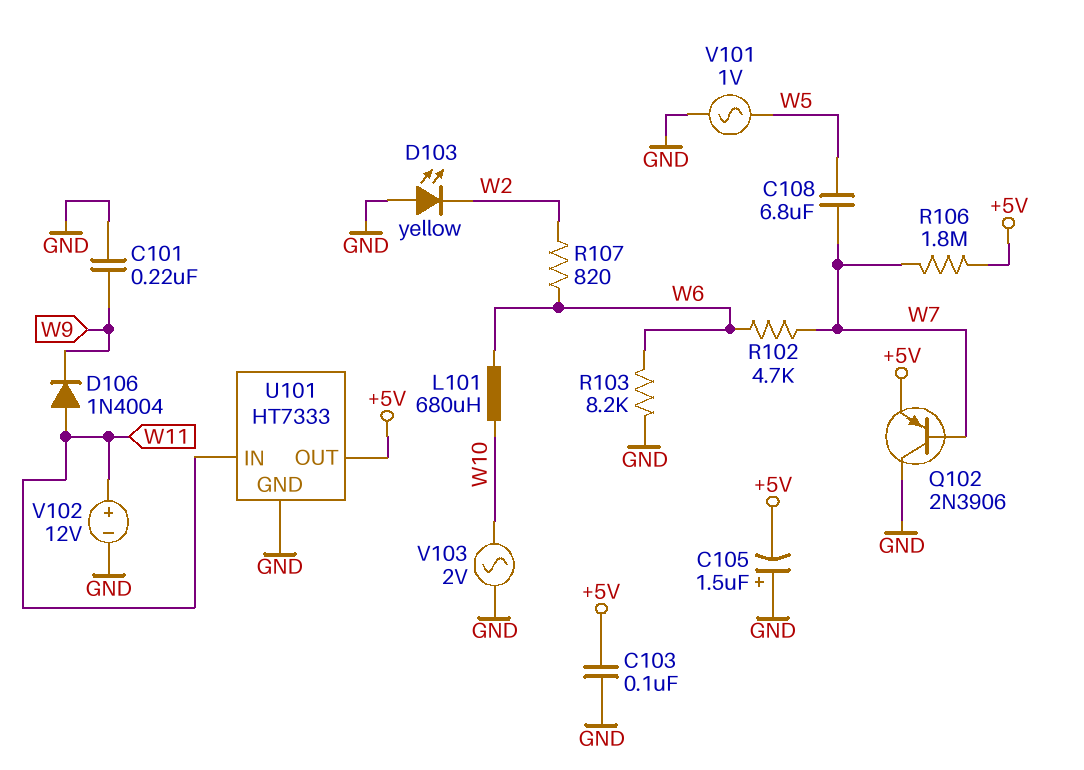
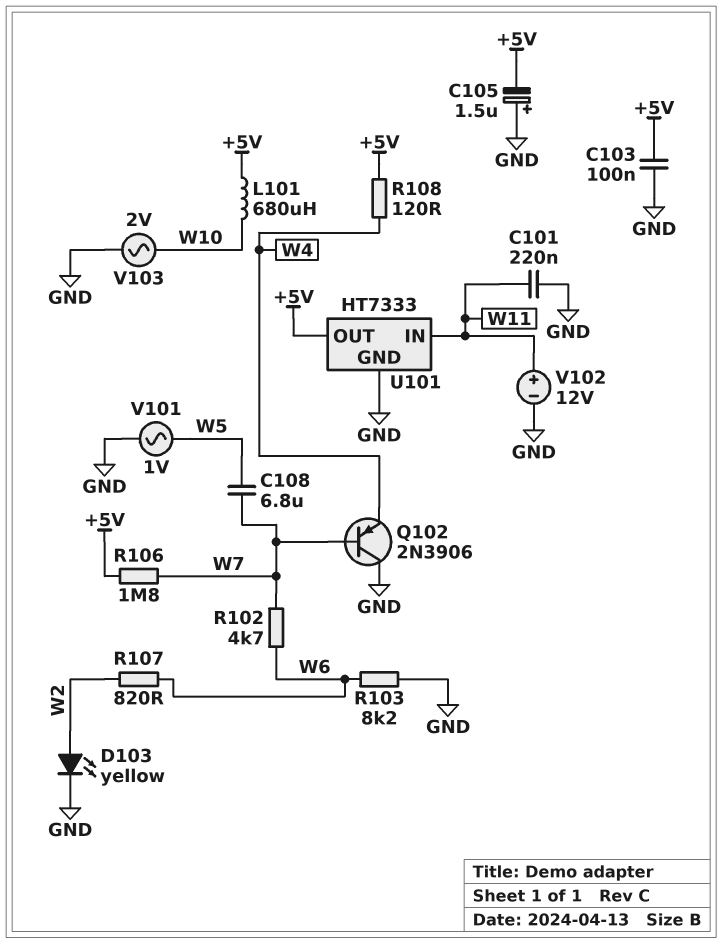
C101: 220nF (GND, W9) -> 220nF (GND, W11)
D103: LED yellow (A GND, K W2) -> LED yellow (A W2, K GND)
D106: diode 1N4004 (A W11, K W9) -> none
L101: 680uH (W6, W10) -> 680uH (+5V, W10)
Q102: PNP 2N3906 (B W7, C GND, E +5V) -> PNP 2N3906 (B W7, C GND, E W4)
R108: none -> 120 (+5V, W4)

